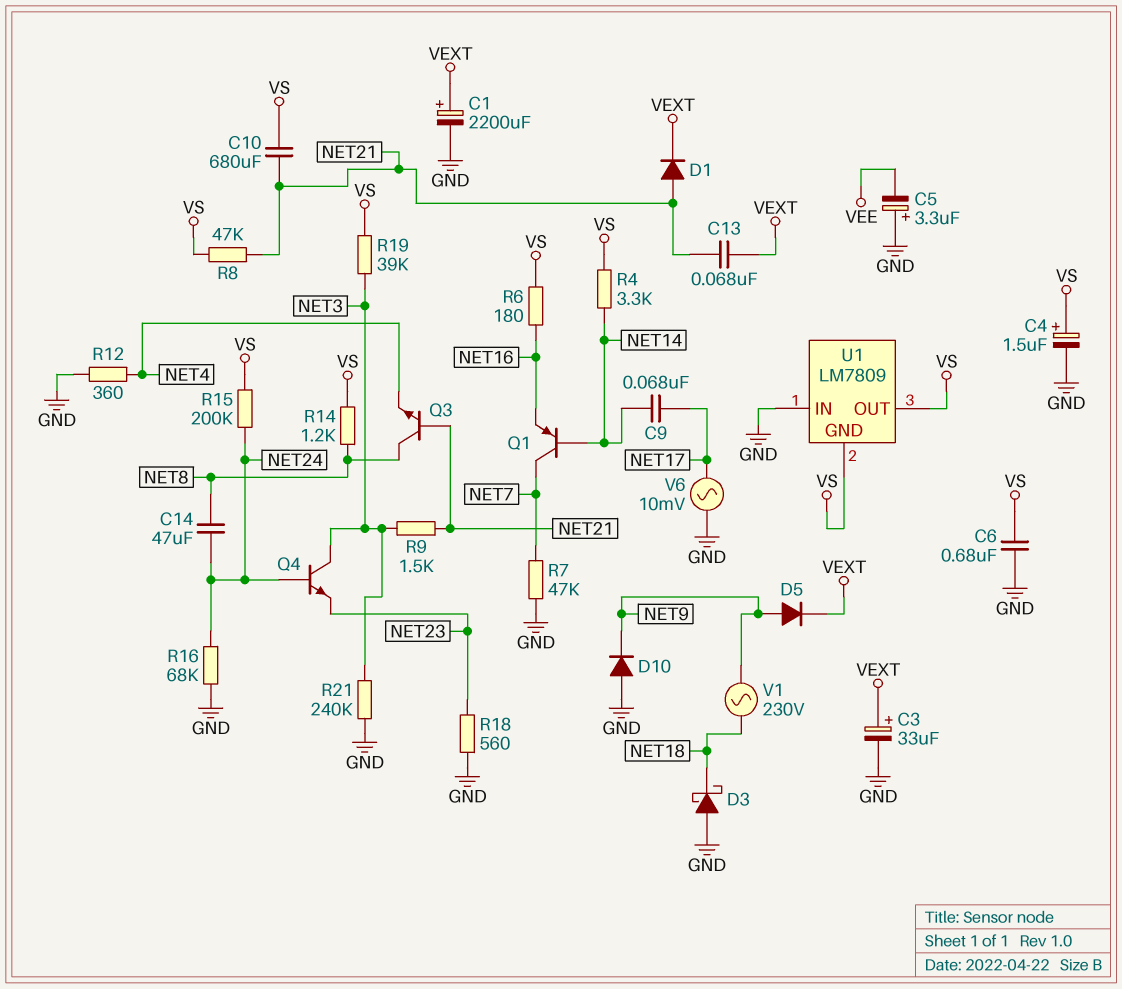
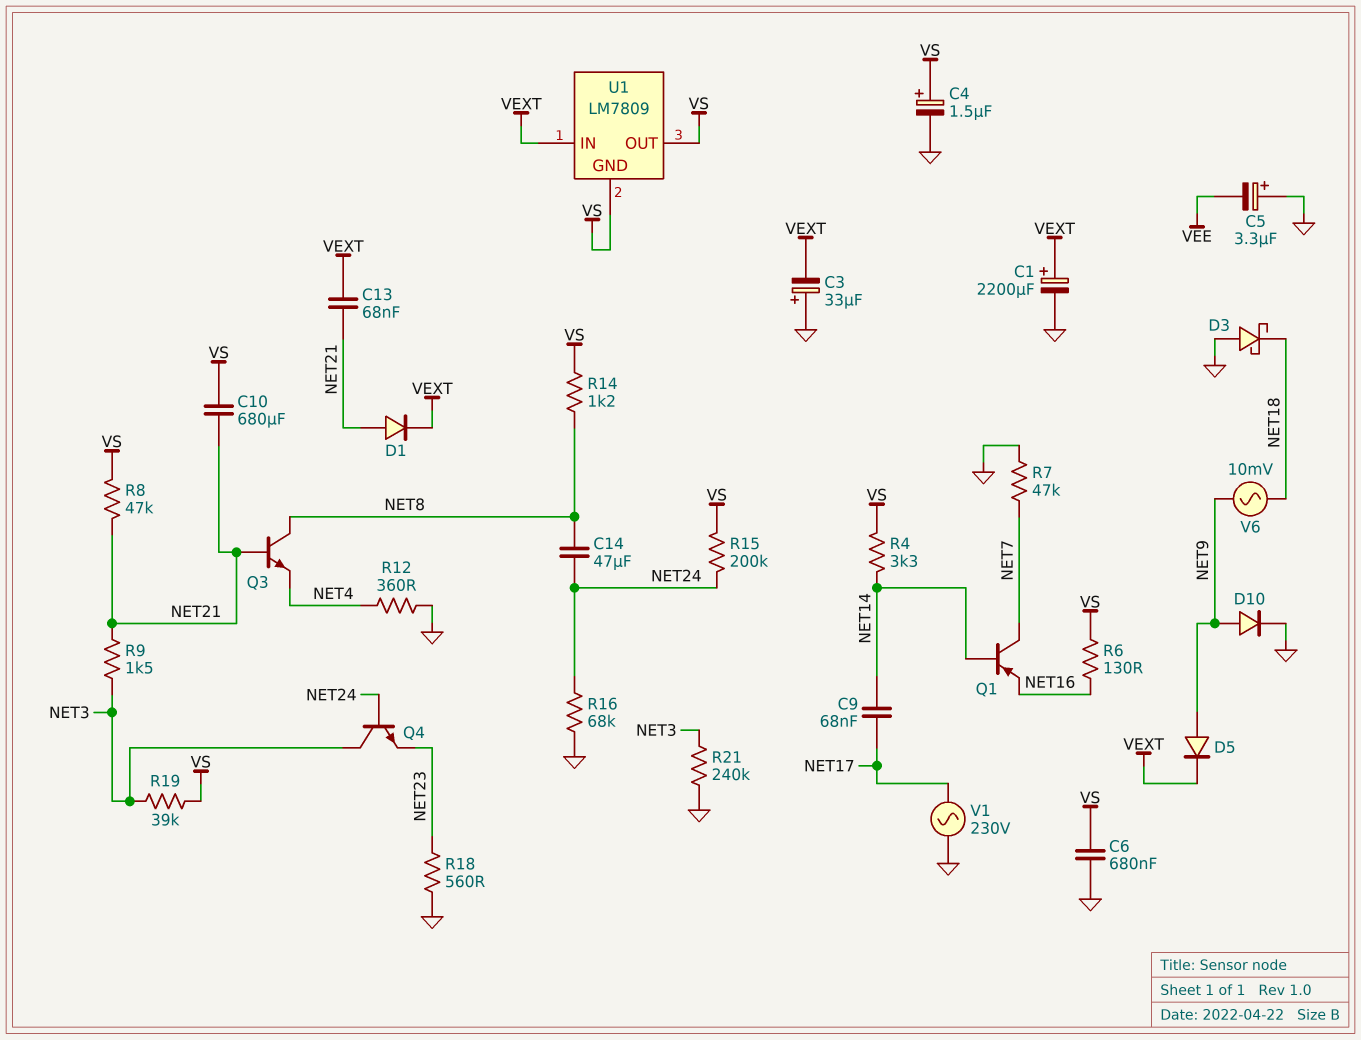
C3: 33uF (plus VEXT, minus GND) -> 33uF (plus GND, minus VEXT)
D10: diode (A GND, K NET9) -> diode (A NET9, K GND)
R6: 180 (NET16, VS) -> 130 (NET16, VS)
U1 pin IN: GND -> VEXT
V1: AC 230V (NET9, NET18) -> AC 230V (GND, NET17)
V6: AC 10mV (GND, NET17) -> AC 10mV (NET9, NET18)

